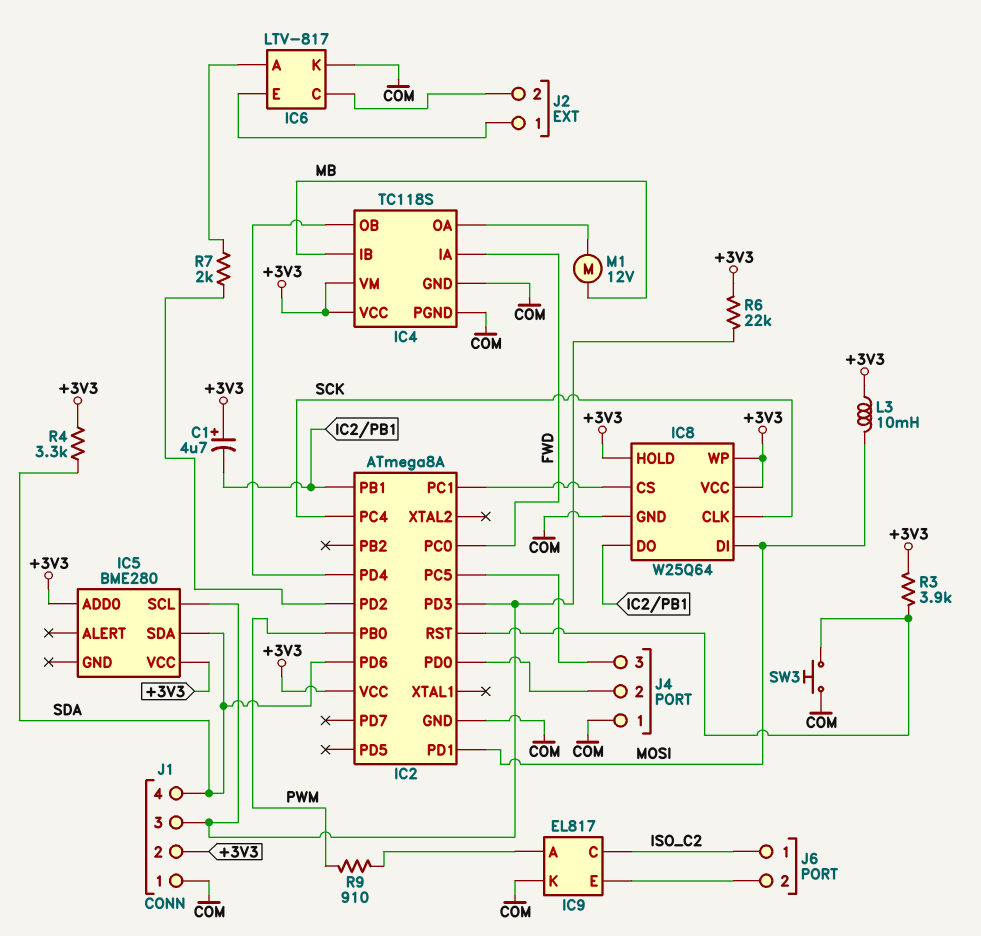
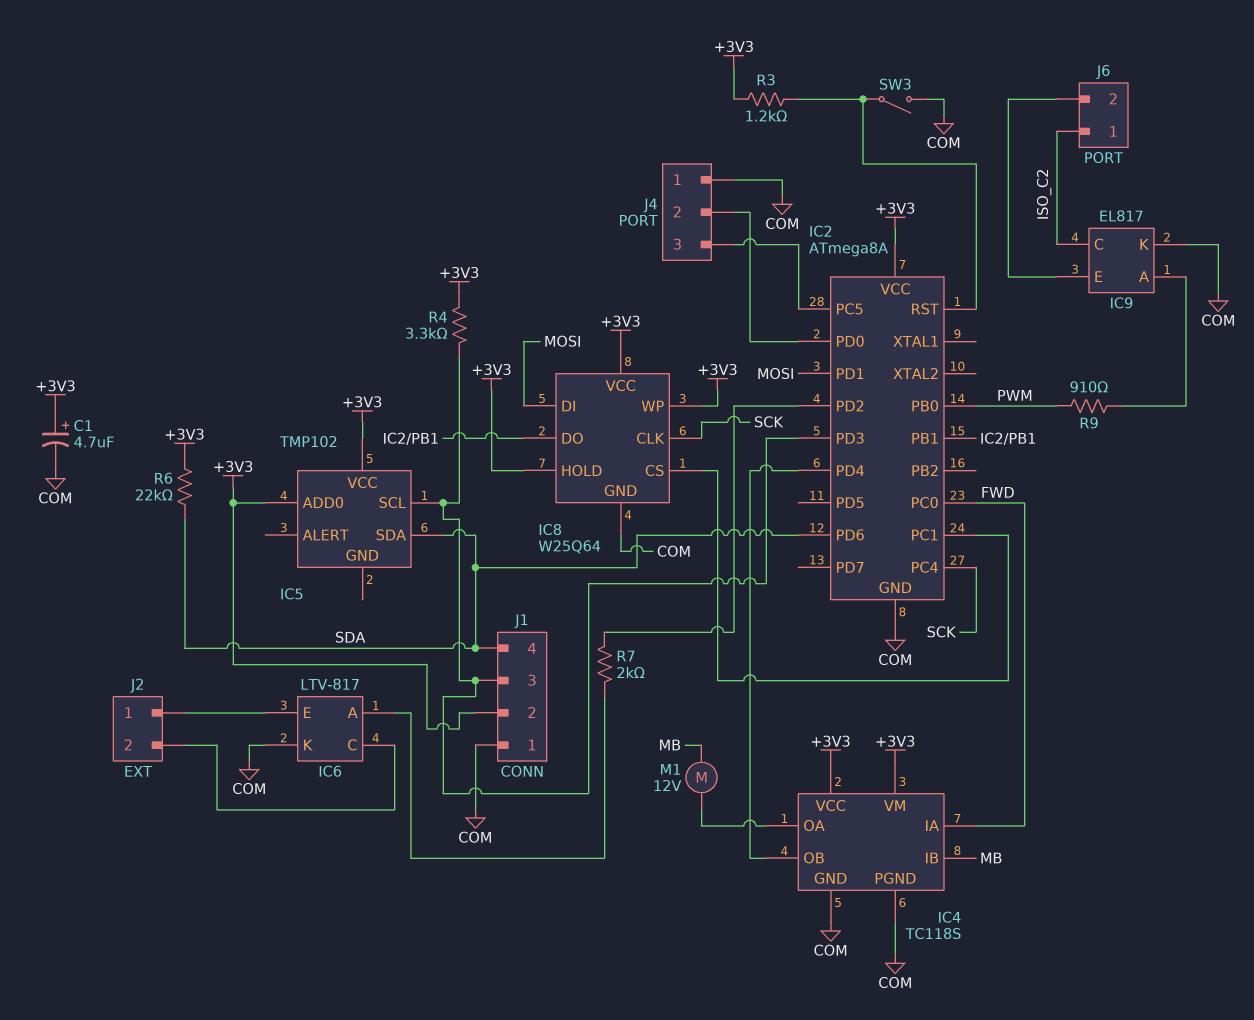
C1: 4.7uF (plus +3V3, minus IC2/PB1) -> 4.7uF (plus +3V3, minus COM)
IC5: BME280 -> TMP102
L3: 10mH (+3V3, MOSI) -> none
R3: 3.9k (+3V3, IC2/RST) -> 1.2k (+3V3, IC2/RST)
R4: 3.3k (+3V3, SDA) -> 3.3k (+3V3, IC2/PD3)
R6: 22k (+3V3, IC2/PD3) -> 22k (+3V3, SDA)
SW3: button (COM, IC2/RST) -> switch (COM, IC2/RST)

